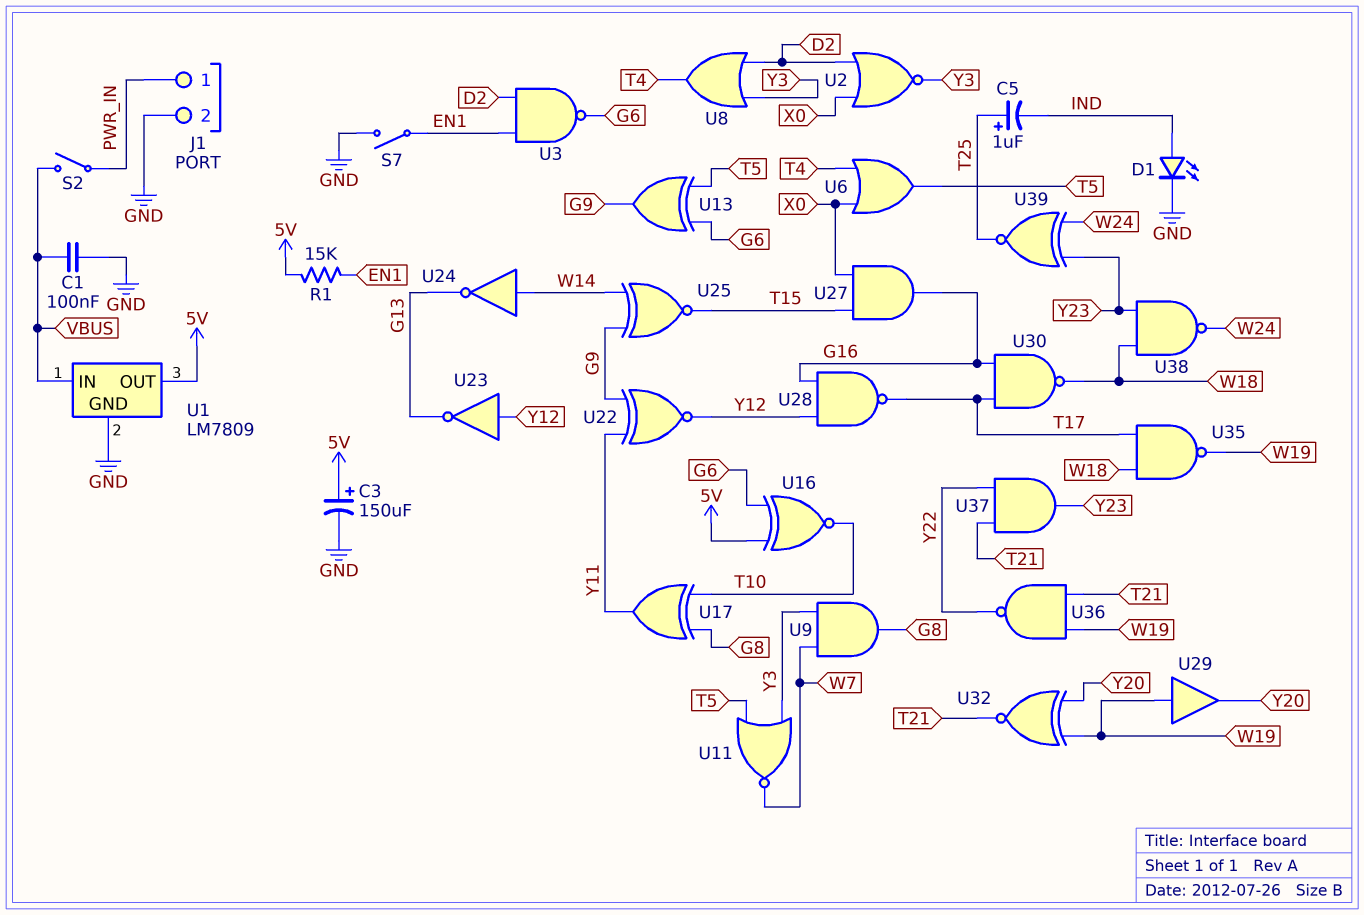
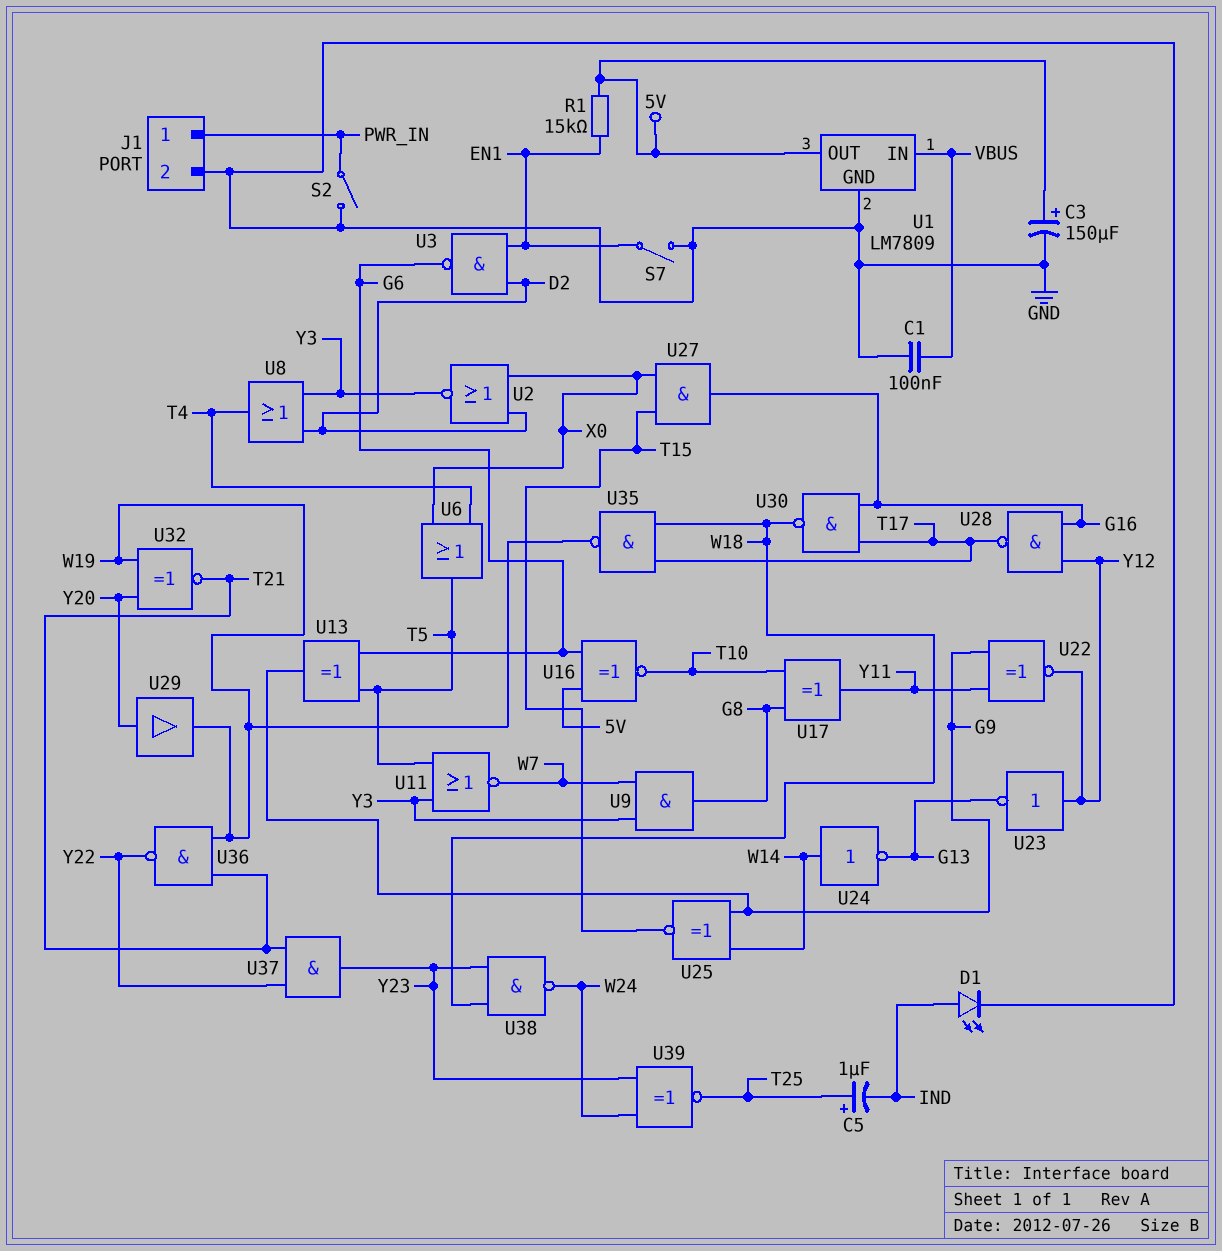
S2: switch (PWR_IN, VBUS) -> switch (GND, PWR_IN)
U29: buffer (in W19, out Y20) -> buffer (in Y20, out W19)

